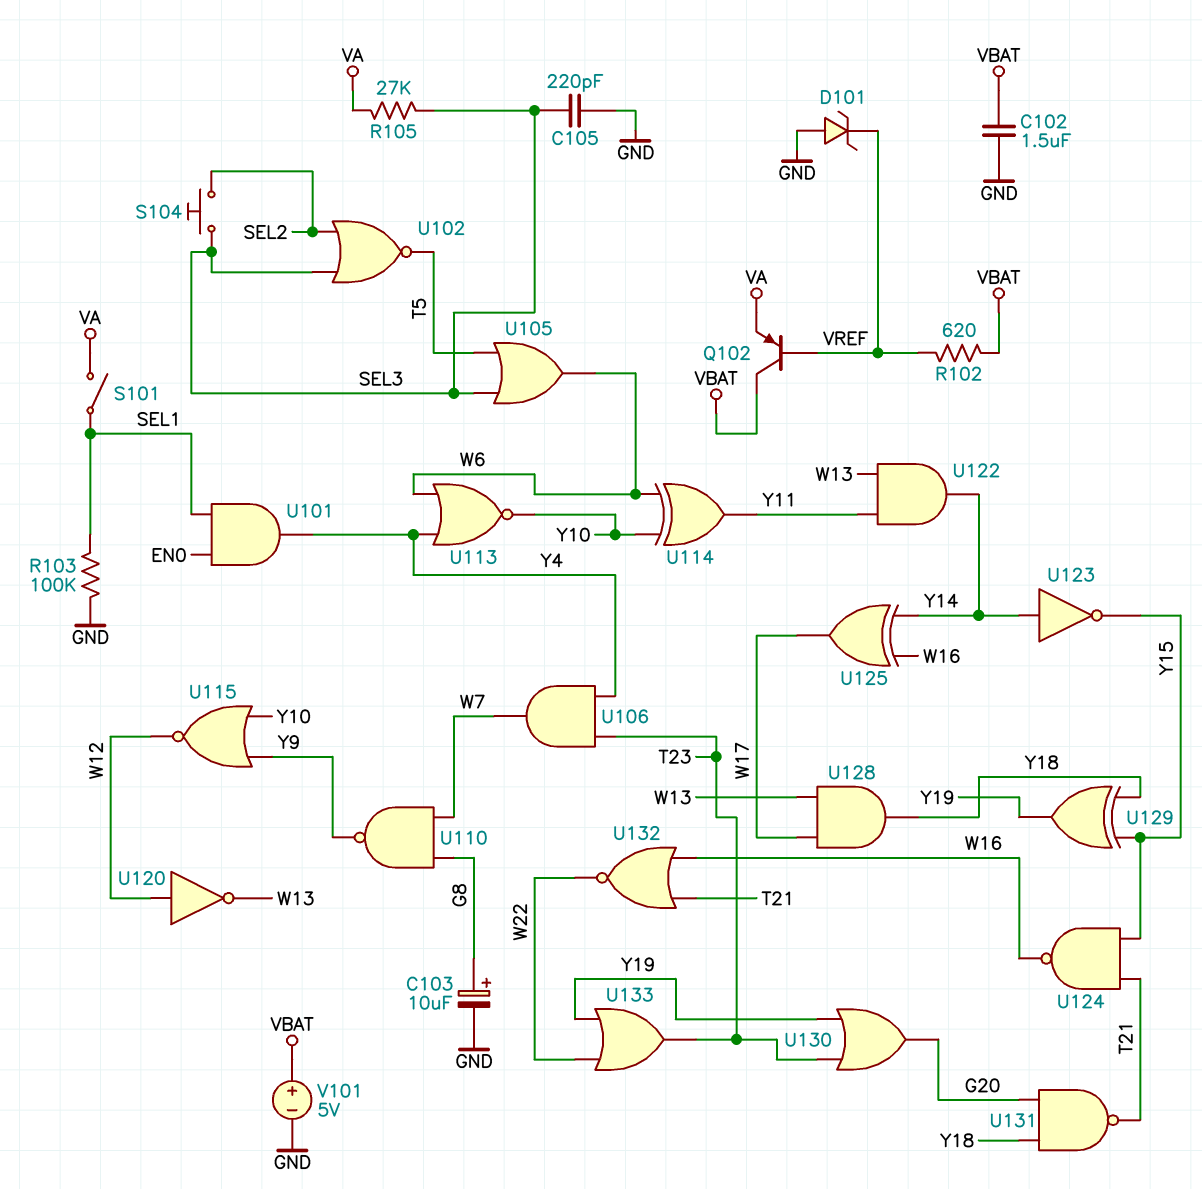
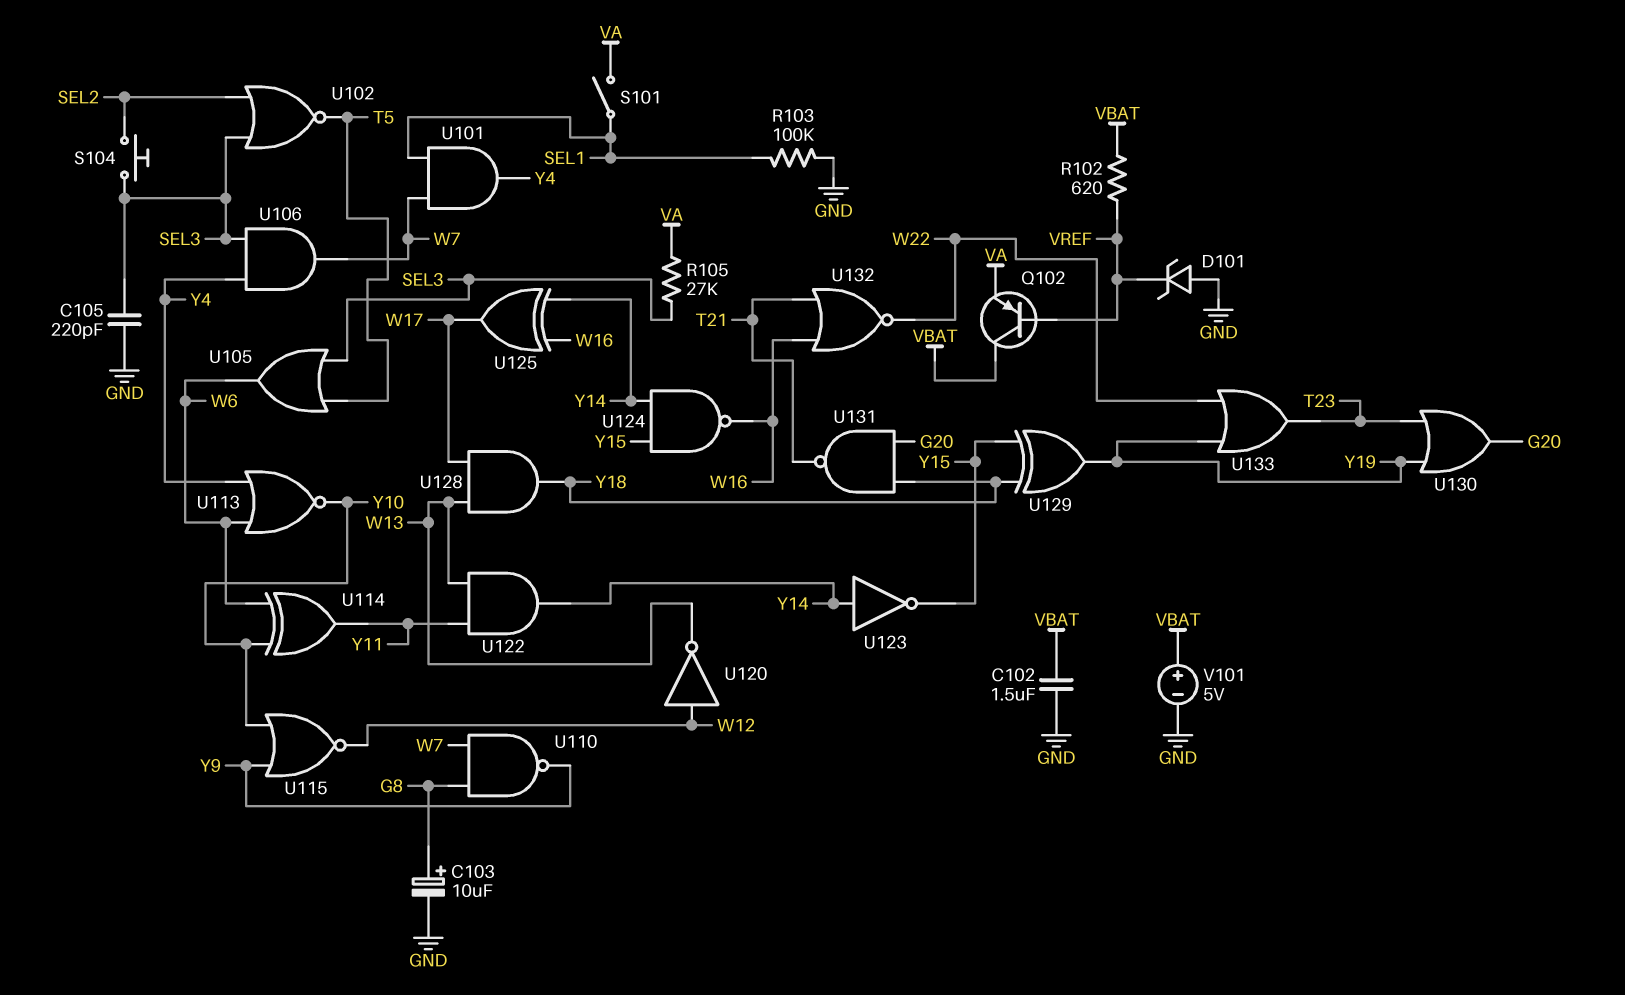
U101: AND (in EN0, in SEL1, out Y4) -> AND (in SEL1, in W7, out Y4)
U106: AND (in T23, in Y4, out W7) -> AND (in SEL3, in Y4, out W7)
U124: NAND (in T21, in Y15, out W16) -> NAND (in Y14, in Y15, out W16)

